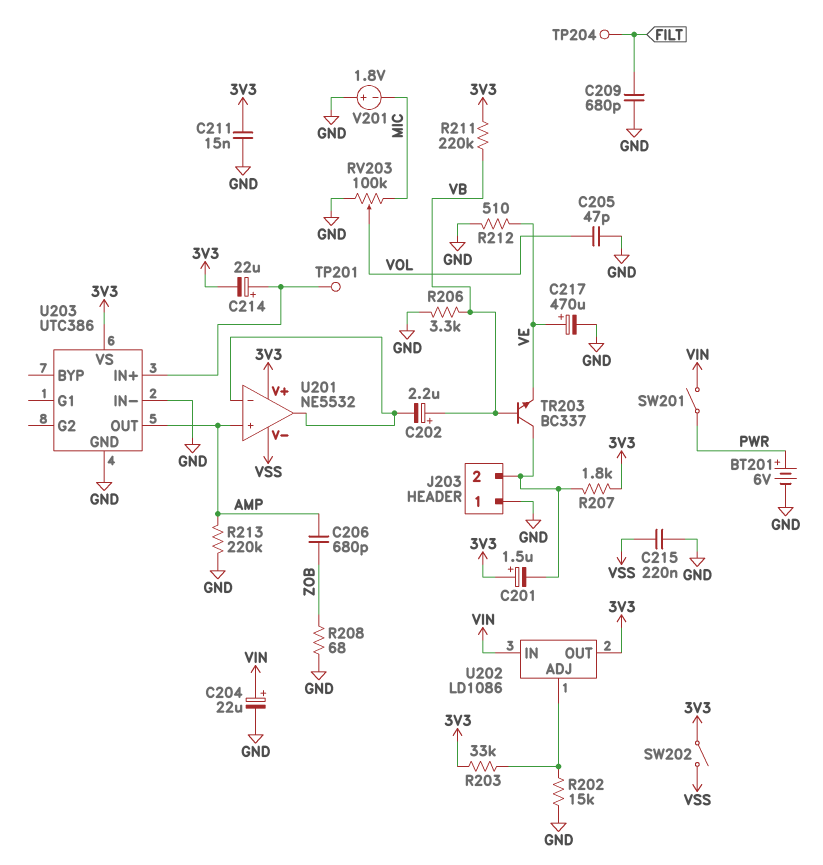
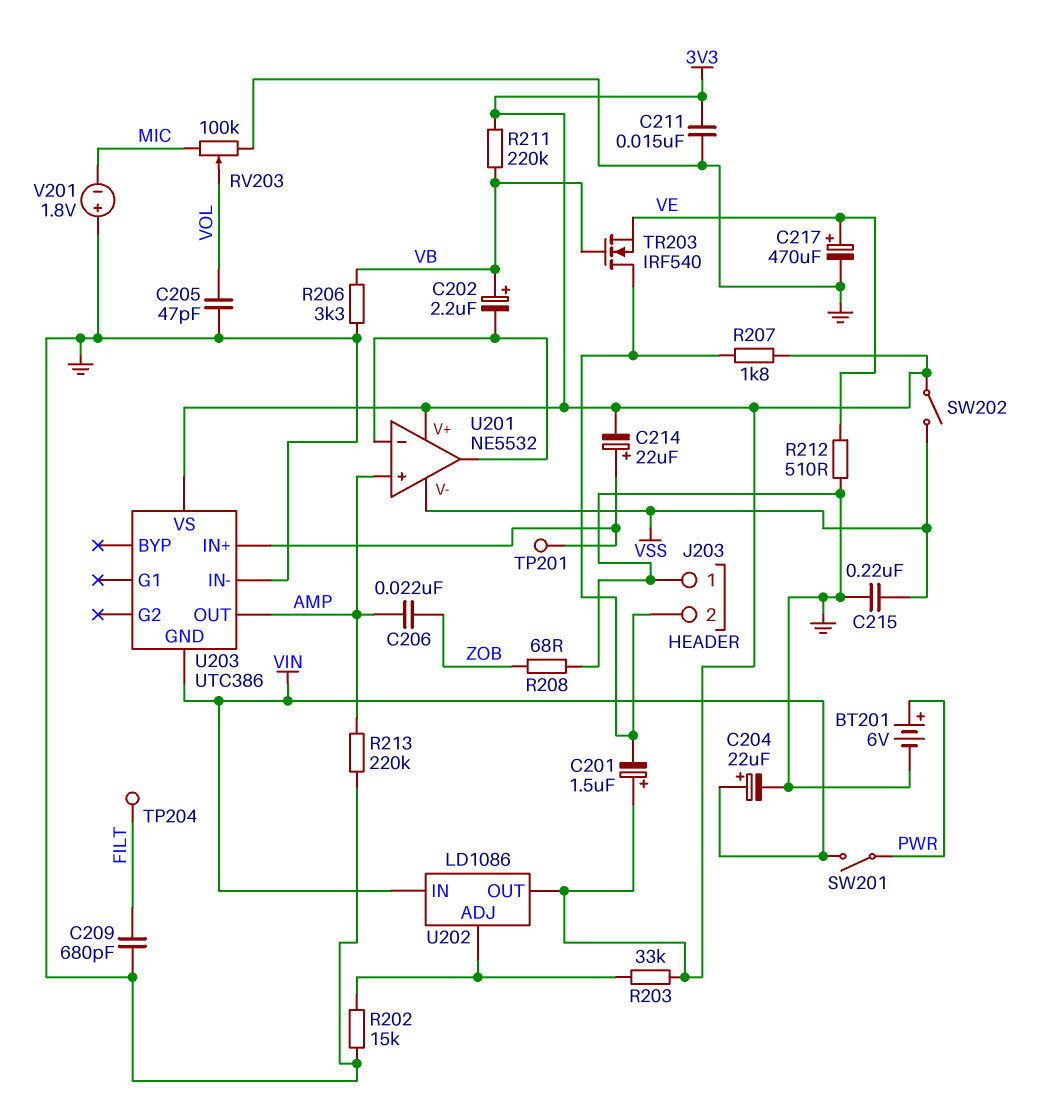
C206: 680pF (AMP, ZOB) -> 22nF (AMP, ZOB)
TR203: NPN BC337 (B VB, C J203/2, E VE) -> NMOS IRF540 (G VB, D J203/2, S VE)
U203 pin GND: GND -> VIN

